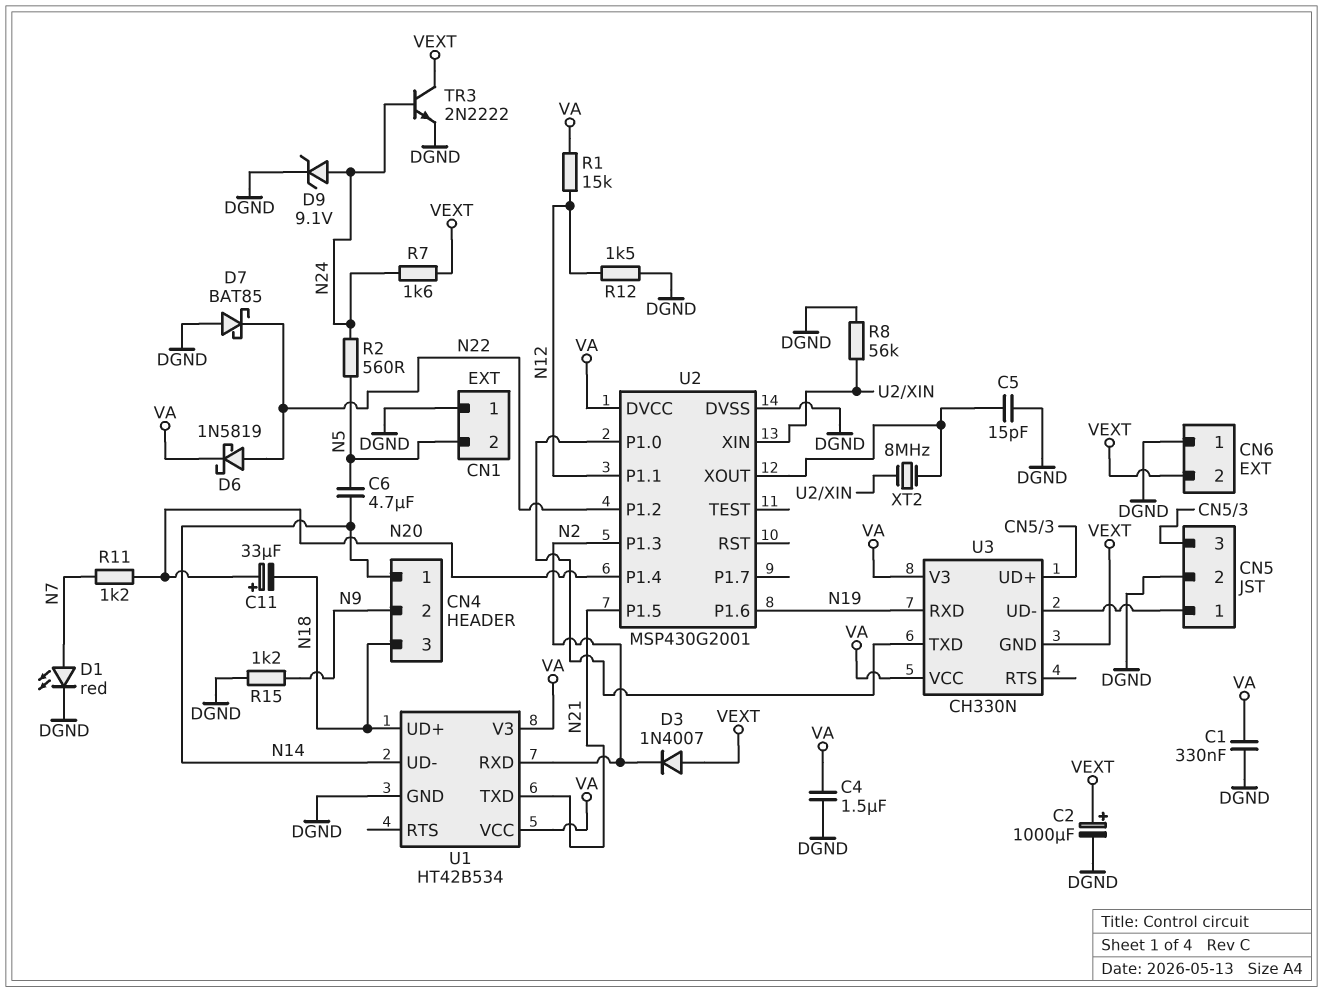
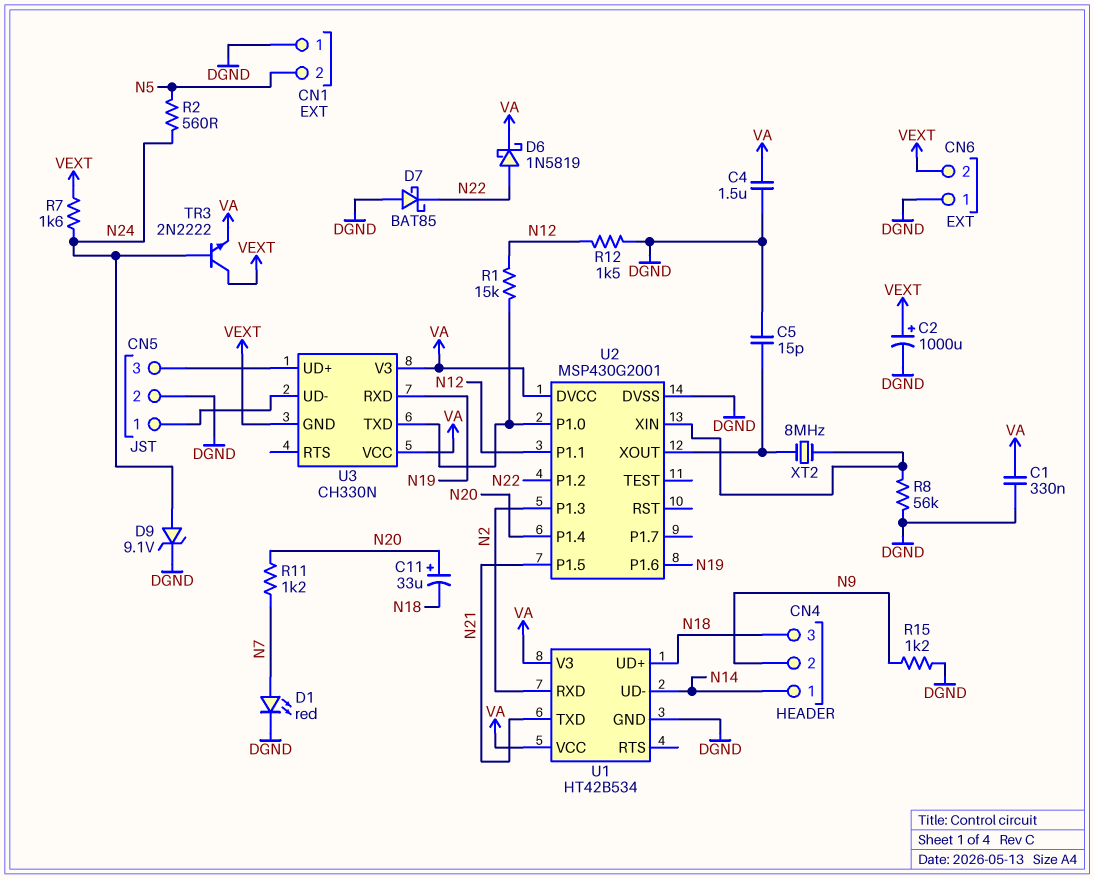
C6: 4.7uF (N5, N14) -> none
D3: diode 1N4007 (A VEXT, K N2) -> none
R1: 15k (N12, VA) -> 15k (N12, U2/P1.0)
TR3: NPN 2N2222 (B N24, C VEXT, E DGND) -> NPN 2N2222 (B N24, C VEXT, E VA)

